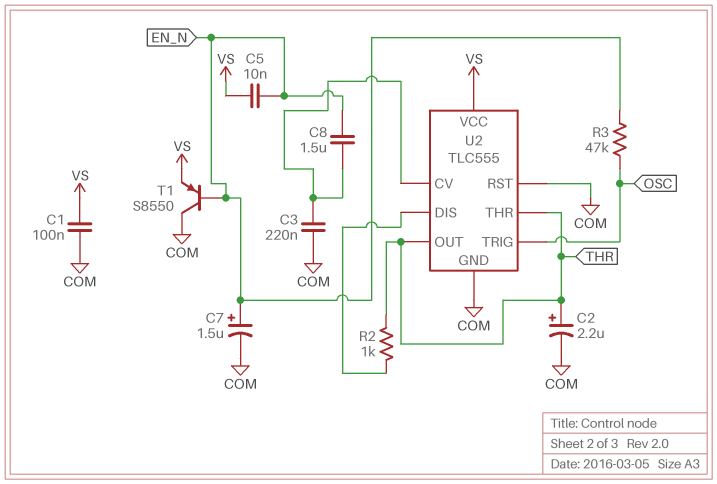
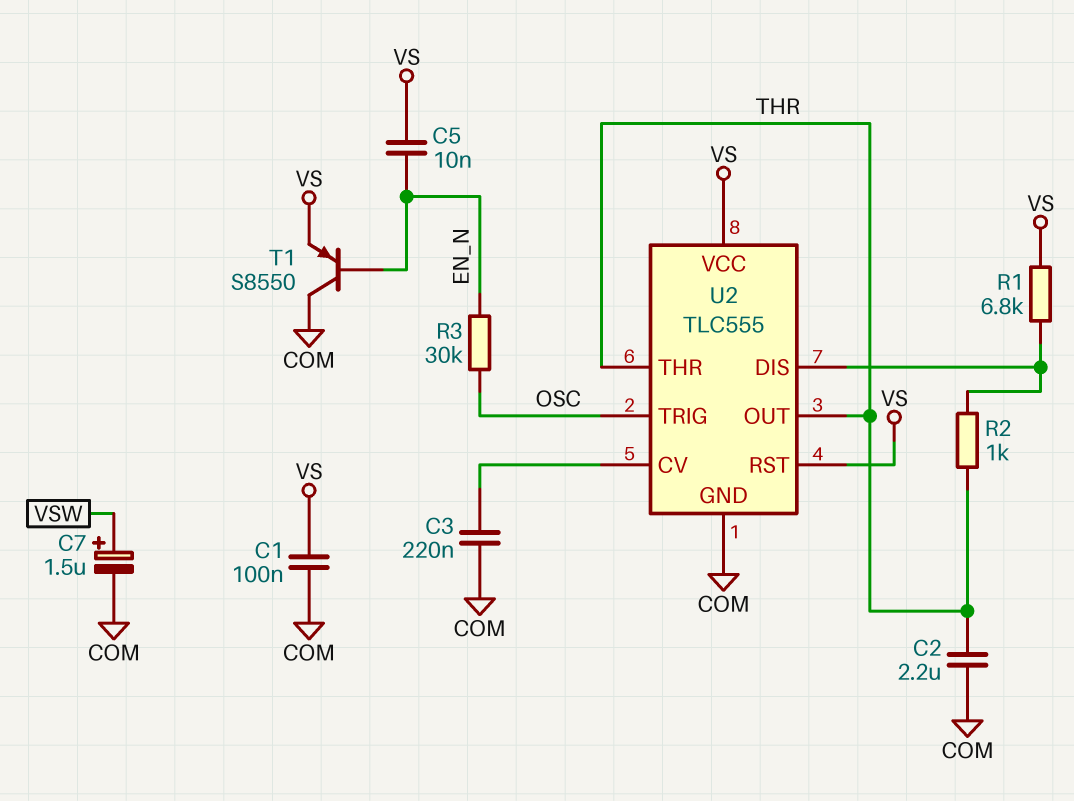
C2: 2.2uF (plus THR, minus COM) -> 2.2uF (COM, THR)
C7: 1.5uF (plus EN_N, minus COM) -> 1.5uF (plus VSW, minus COM)
C8: 1.5uF (EN_N, U2/CV) -> none
R1: none -> 6.8k (U2/DIS, VS)
R3: 47k (EN_N, OSC) -> 30k (EN_N, OSC)
U2 pin RST: COM -> VS

